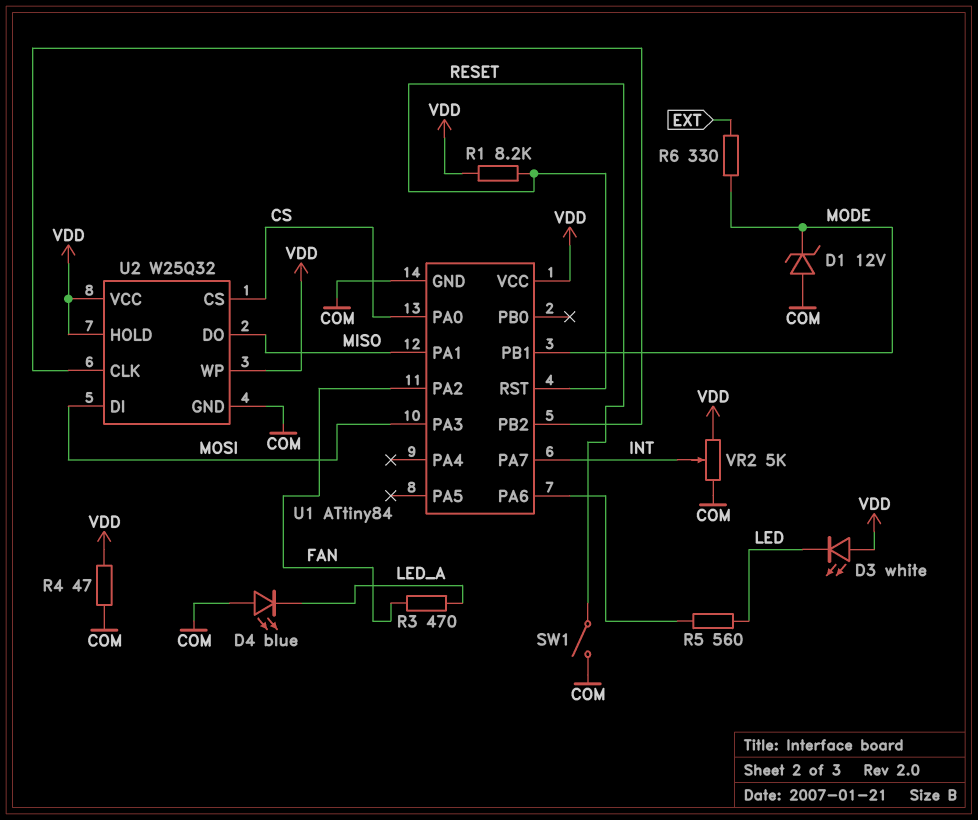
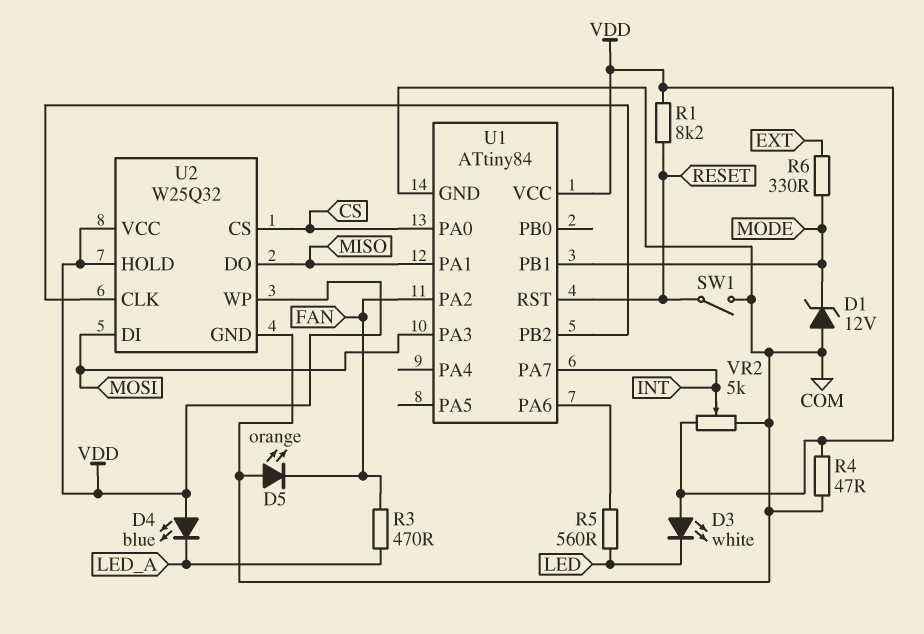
D4: LED blue (A COM, K LED_A) -> LED blue (A VDD, K LED_A)
D5: none -> LED orange (A COM, K FAN)

